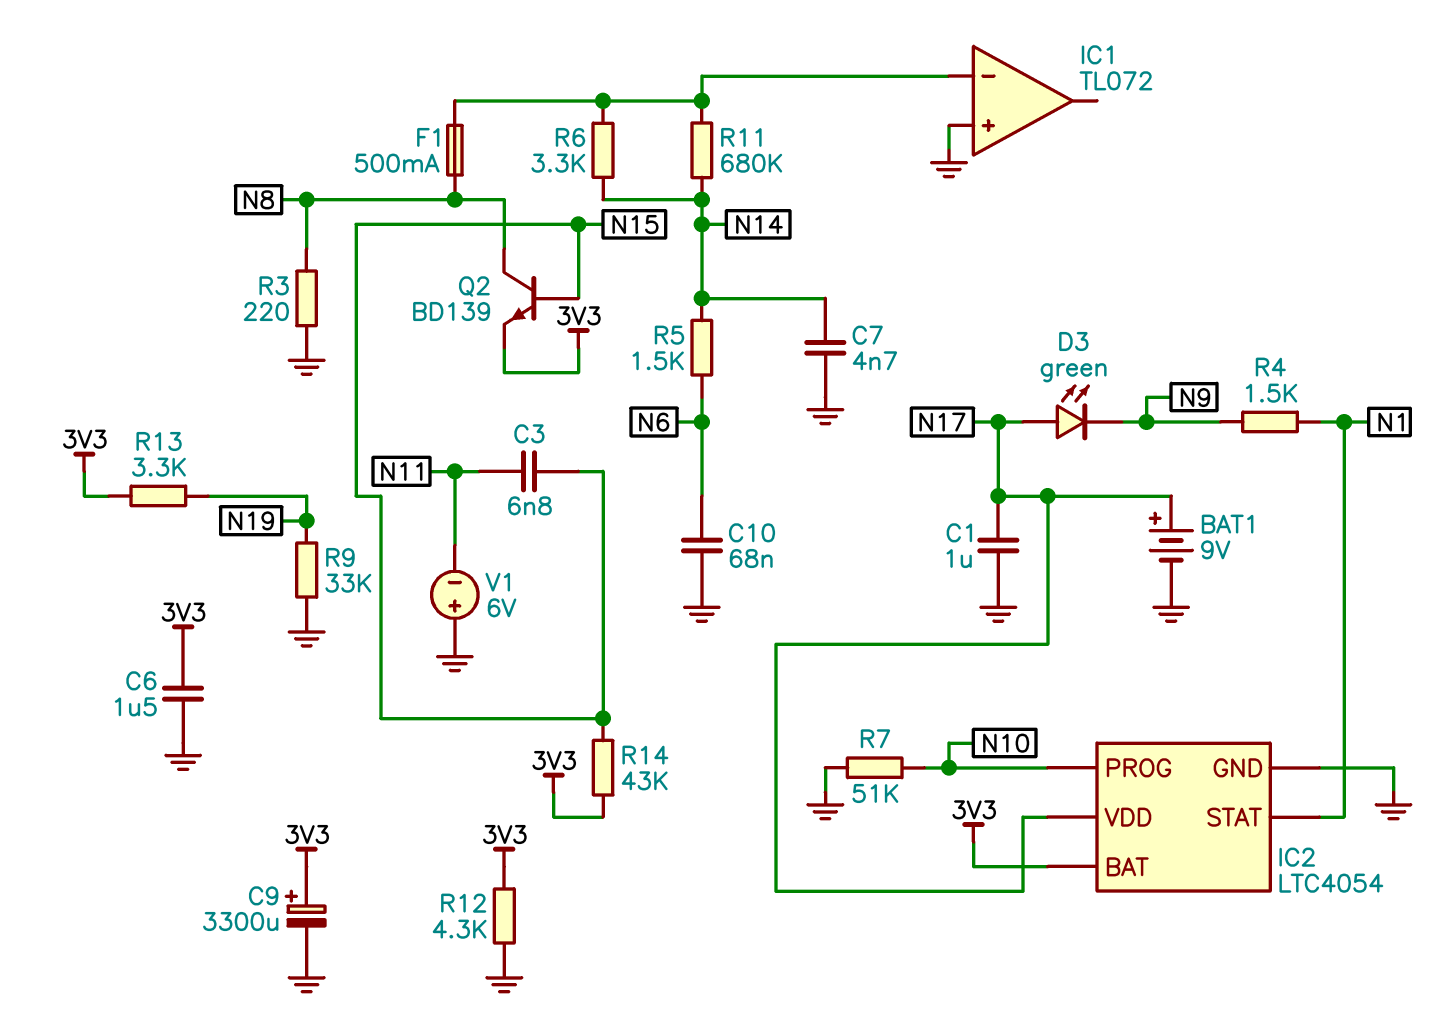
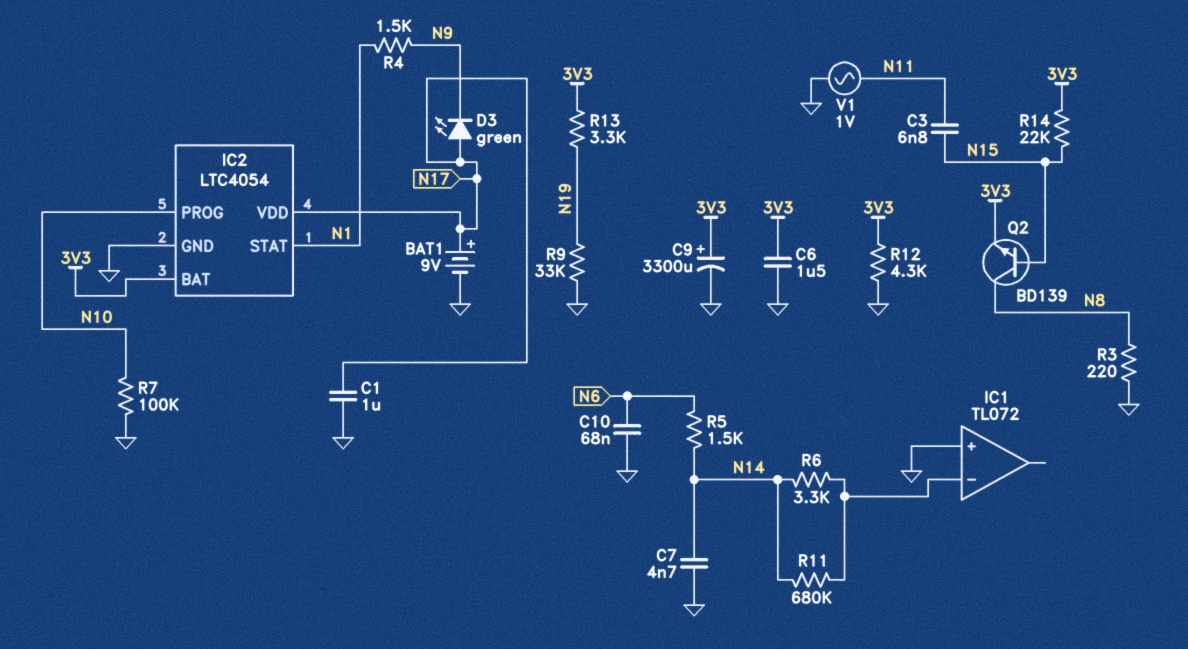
F1: 500mA (IC1/in-, N8) -> none
R7: 51k (GND, N10) -> 100k (GND, N10)
R14: 43k (3V3, N15) -> 22k (3V3, N15)
V1: 6V (plus GND, minus N11) -> AC 1V (GND, N11)

